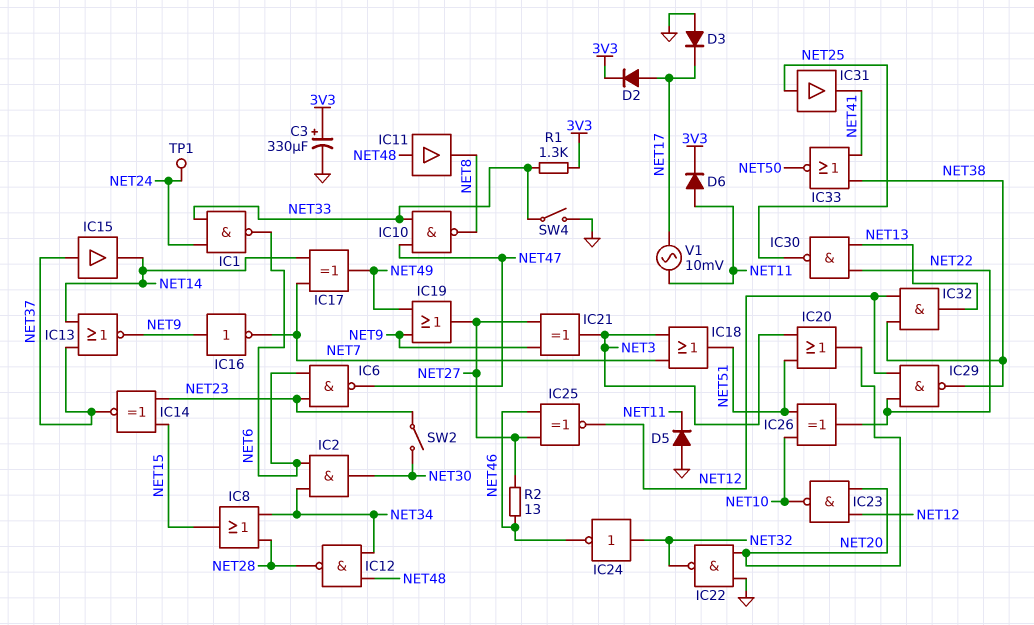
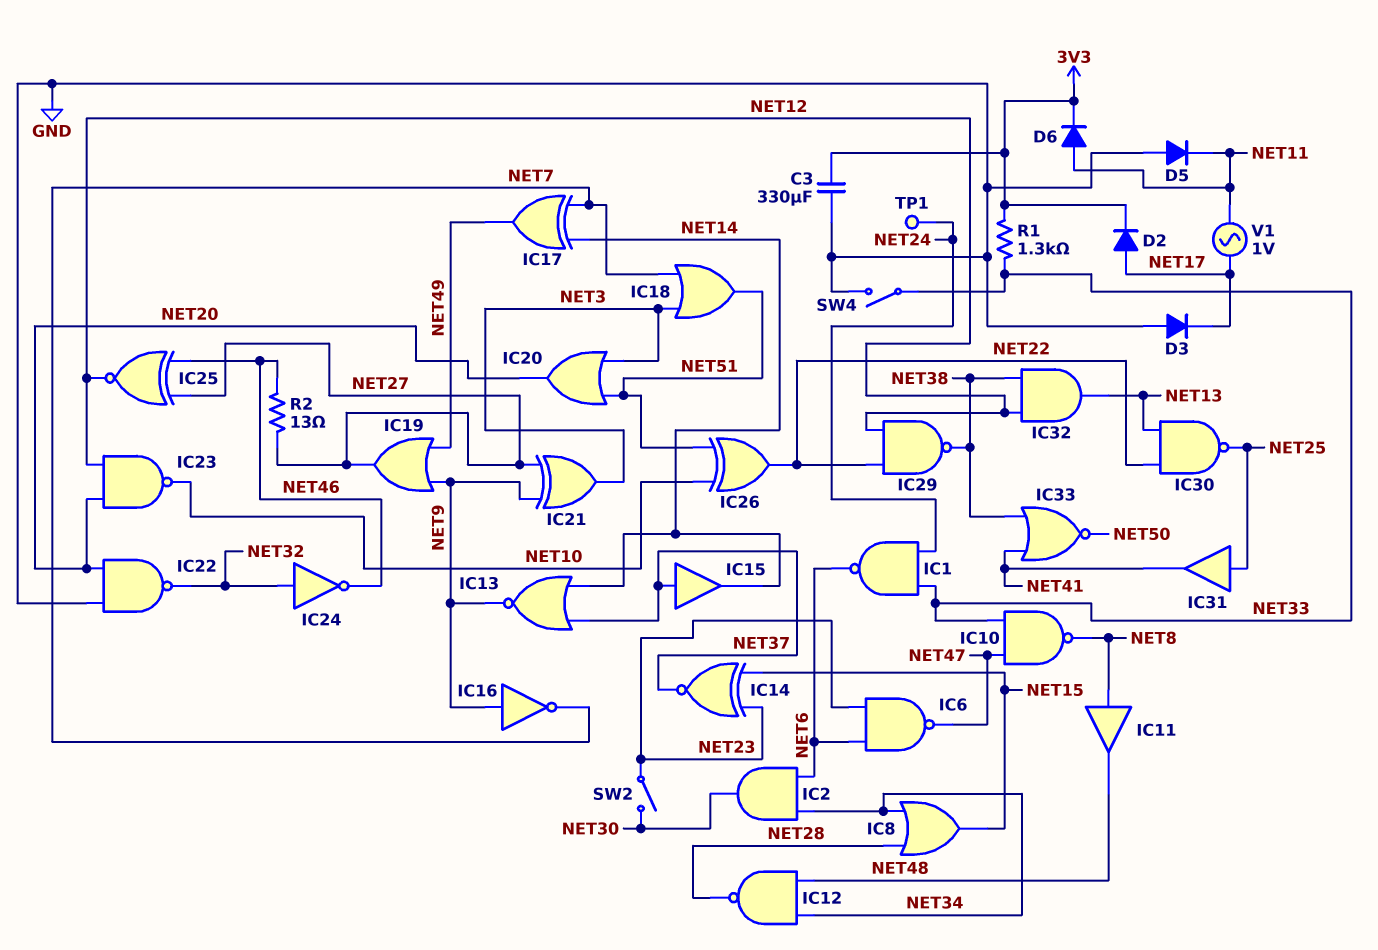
C3: 330uF (plus 3V3, minus GND) -> 330uF (3V3, GND)
IC11: buffer (in NET48, out NET8) -> buffer (in NET8, out NET48)
V1: AC 10mV (NET11, NET17) -> AC 1V (NET11, NET17)

